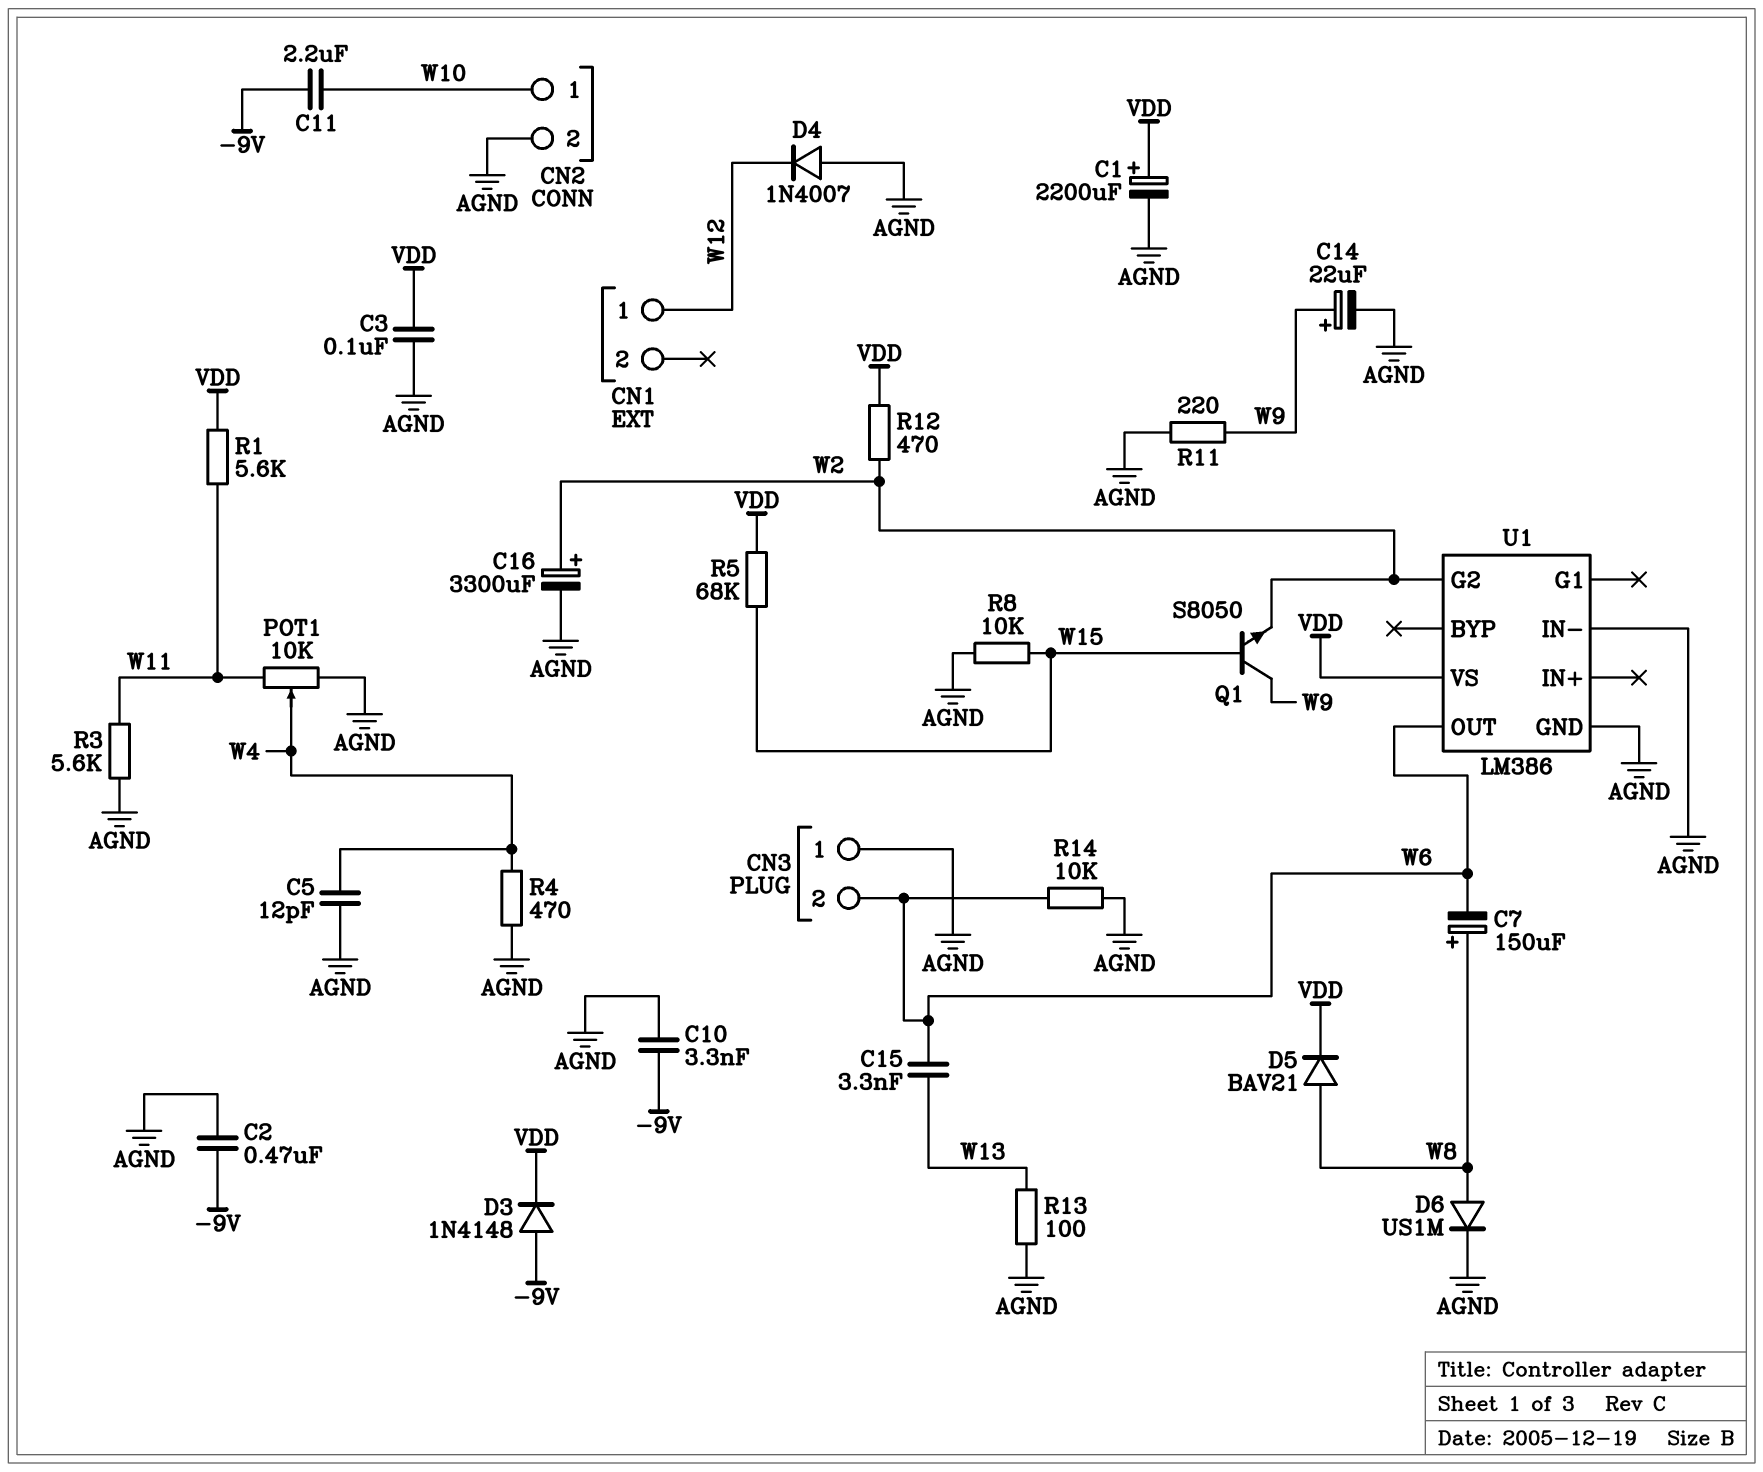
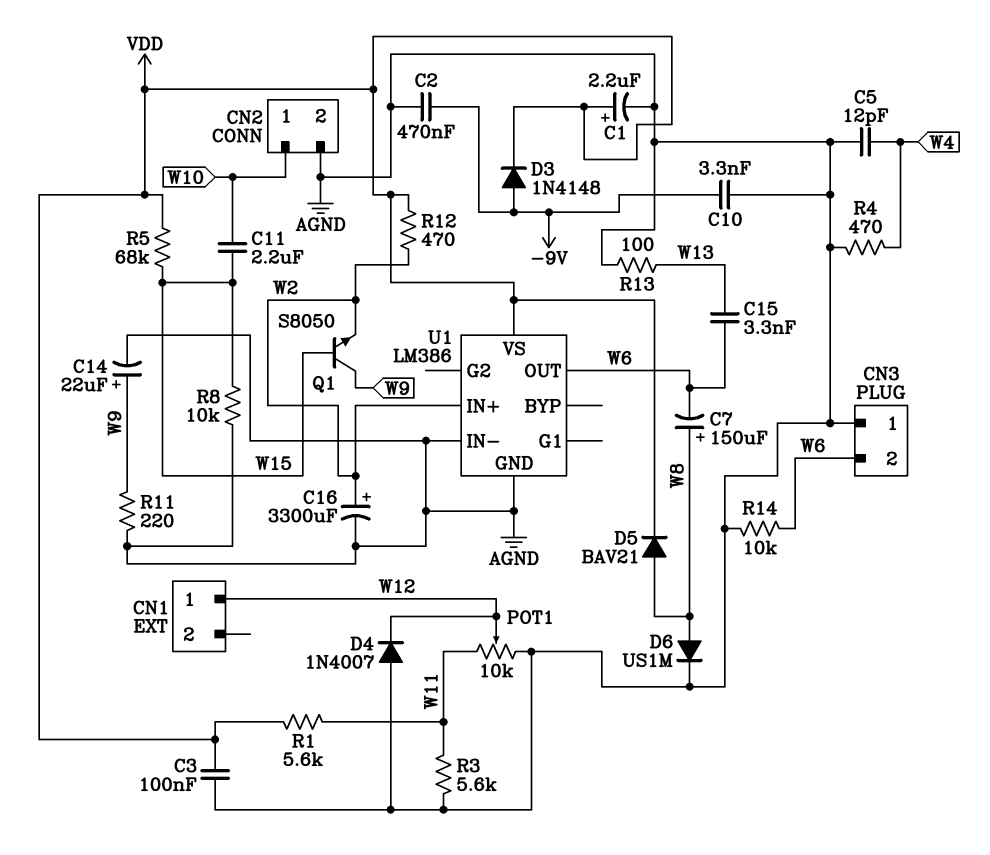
C1: 2200uF (plus VDD, minus AGND) -> 2.2uF (plus VDD, minus AGND)
C11: 2.2uF (-9V, W10) -> 2.2uF (W10, W15)
POT1: 10k (AGND, W11, wiper W4) -> 10k (AGND, W11, wiper W12)
U1 pin G2: W2 -> none
U1 pin IN+: none -> W2

